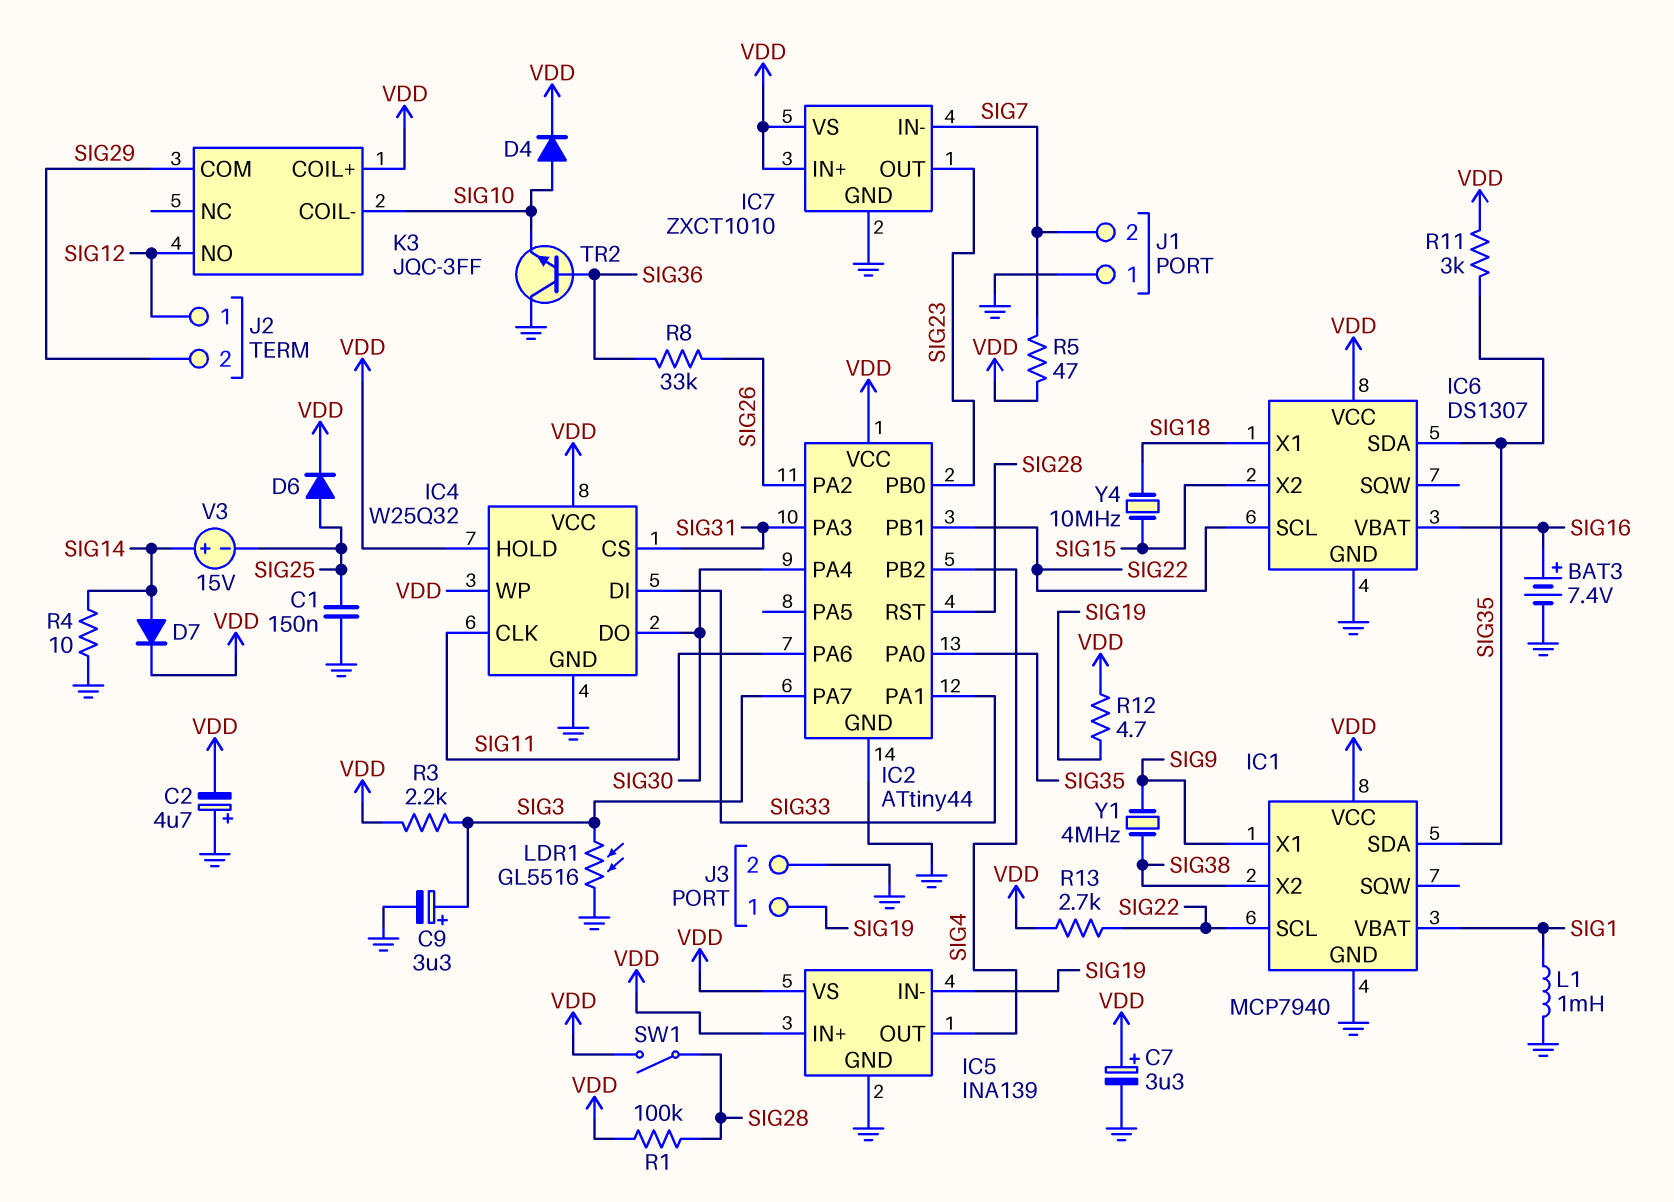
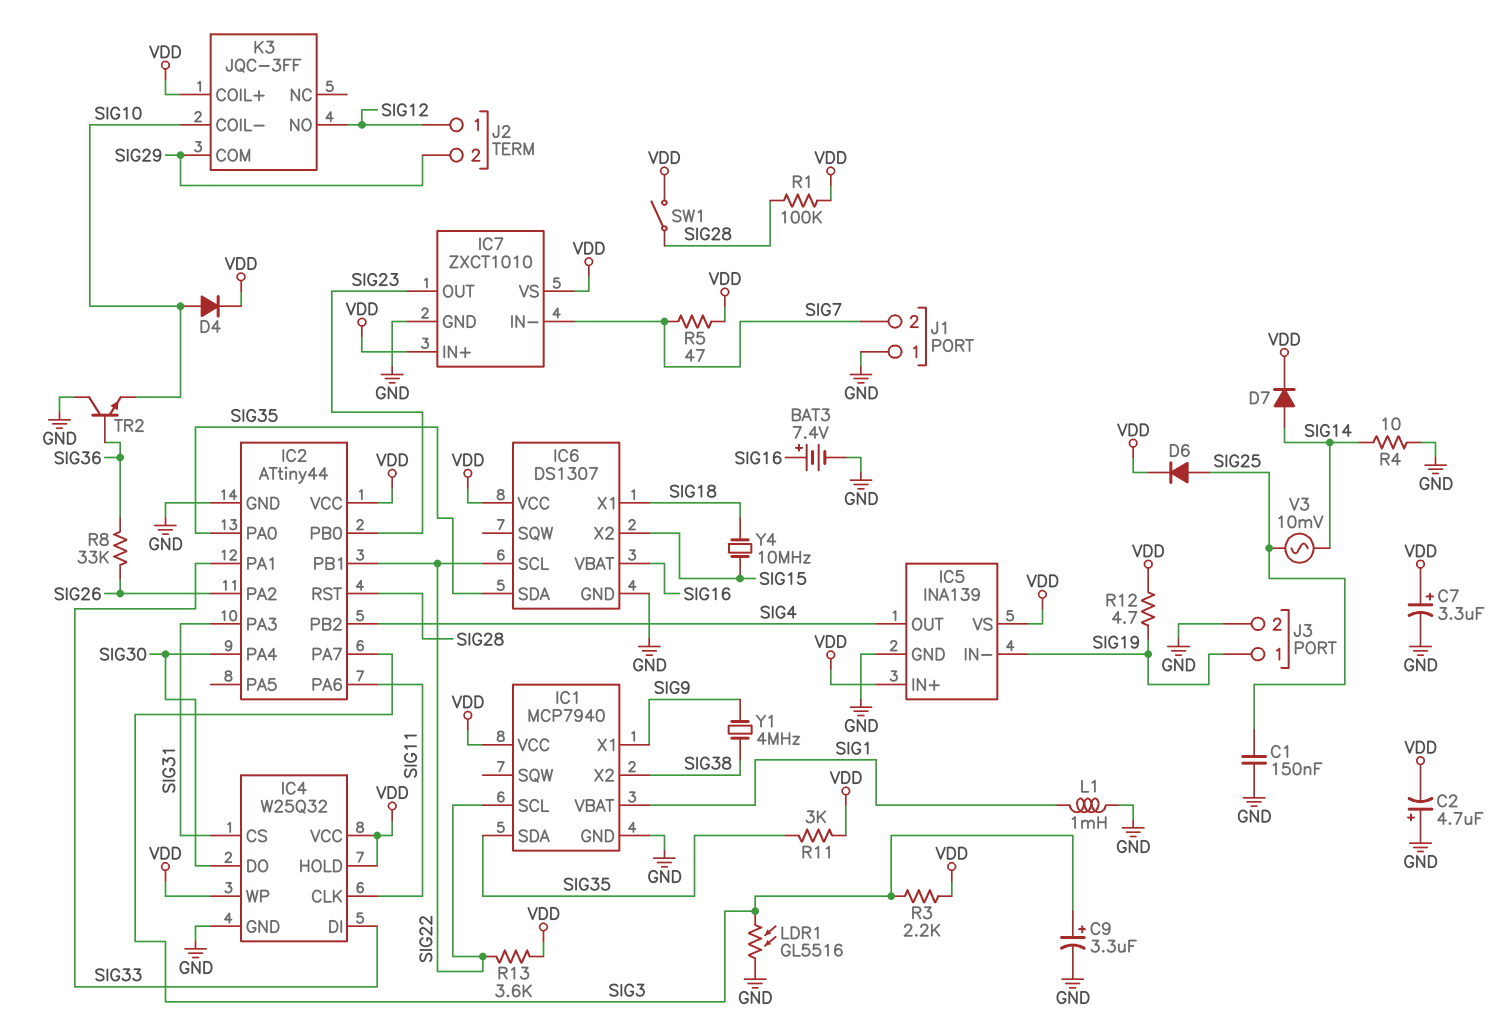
R13: 2.7k (SIG22, VDD) -> 3.6k (SIG22, VDD)
V3: 15V (plus SIG14, minus SIG25) -> AC 10mV (SIG14, SIG25)

